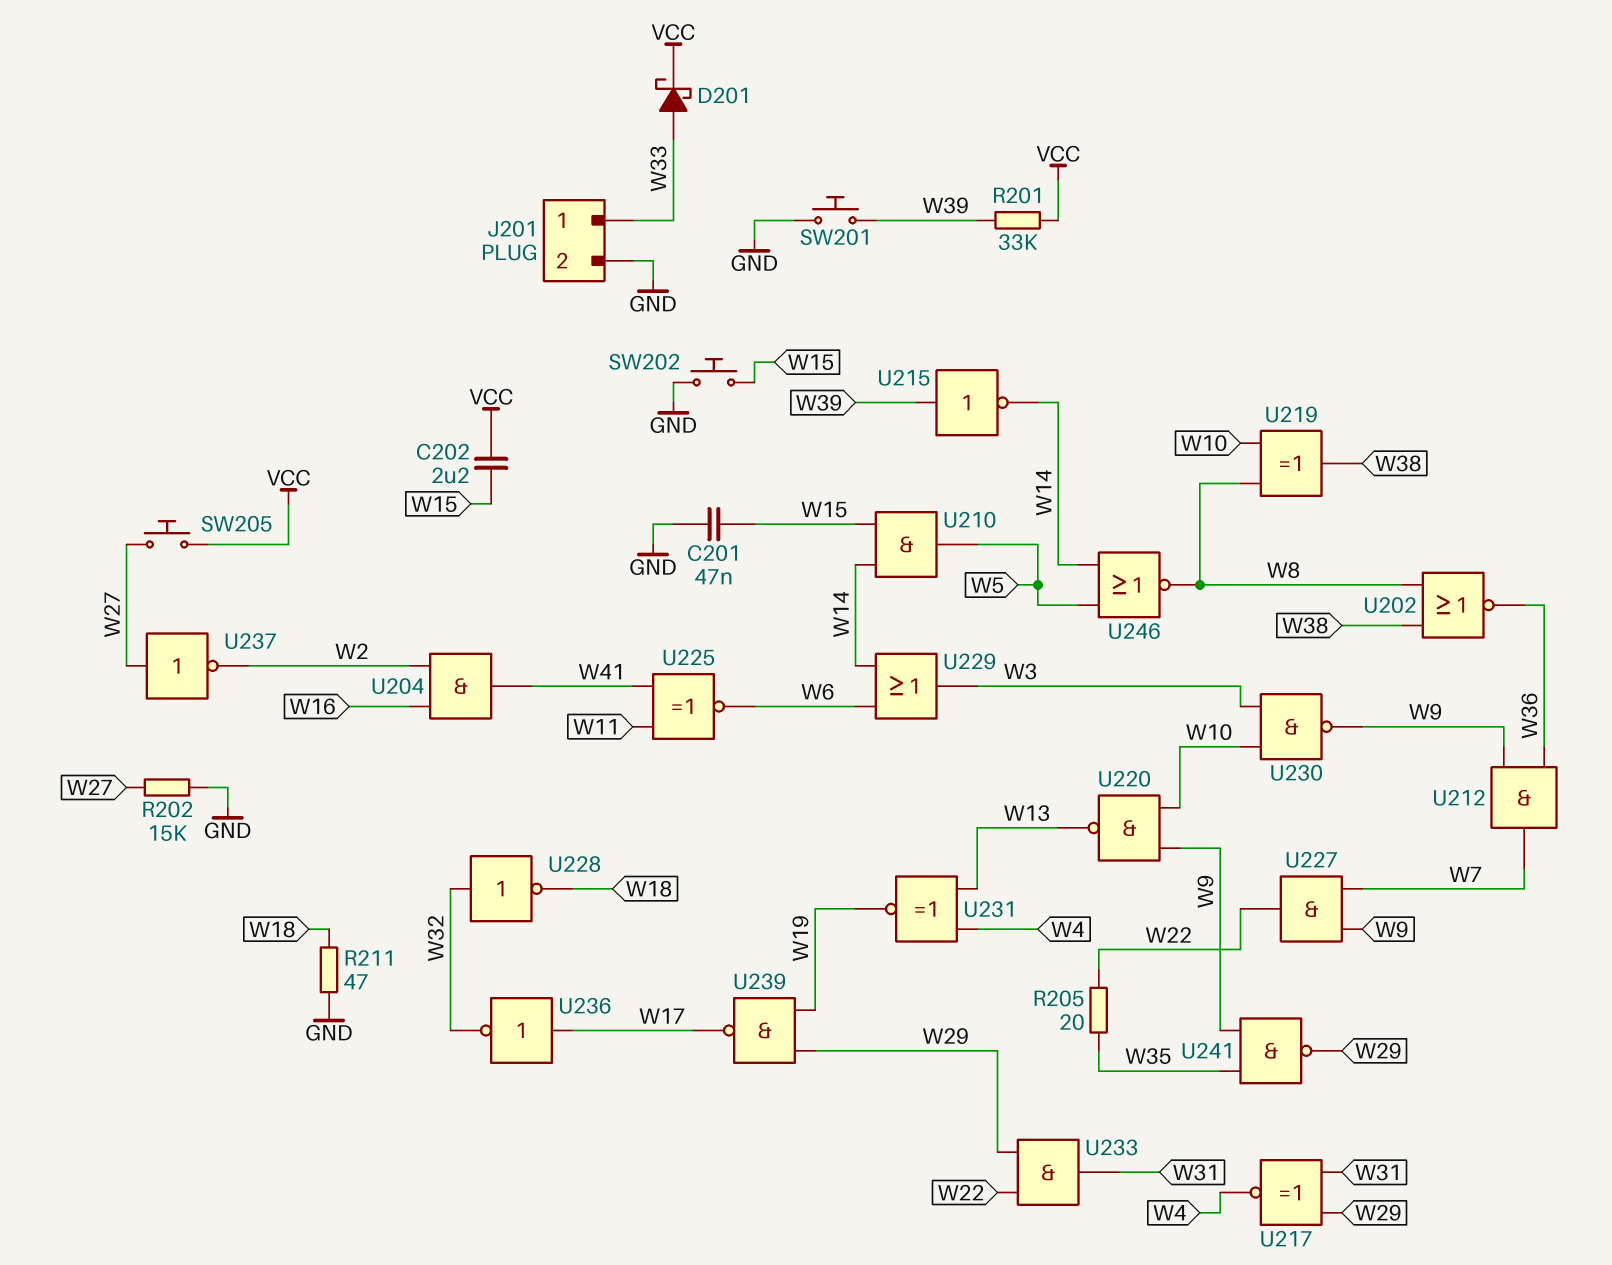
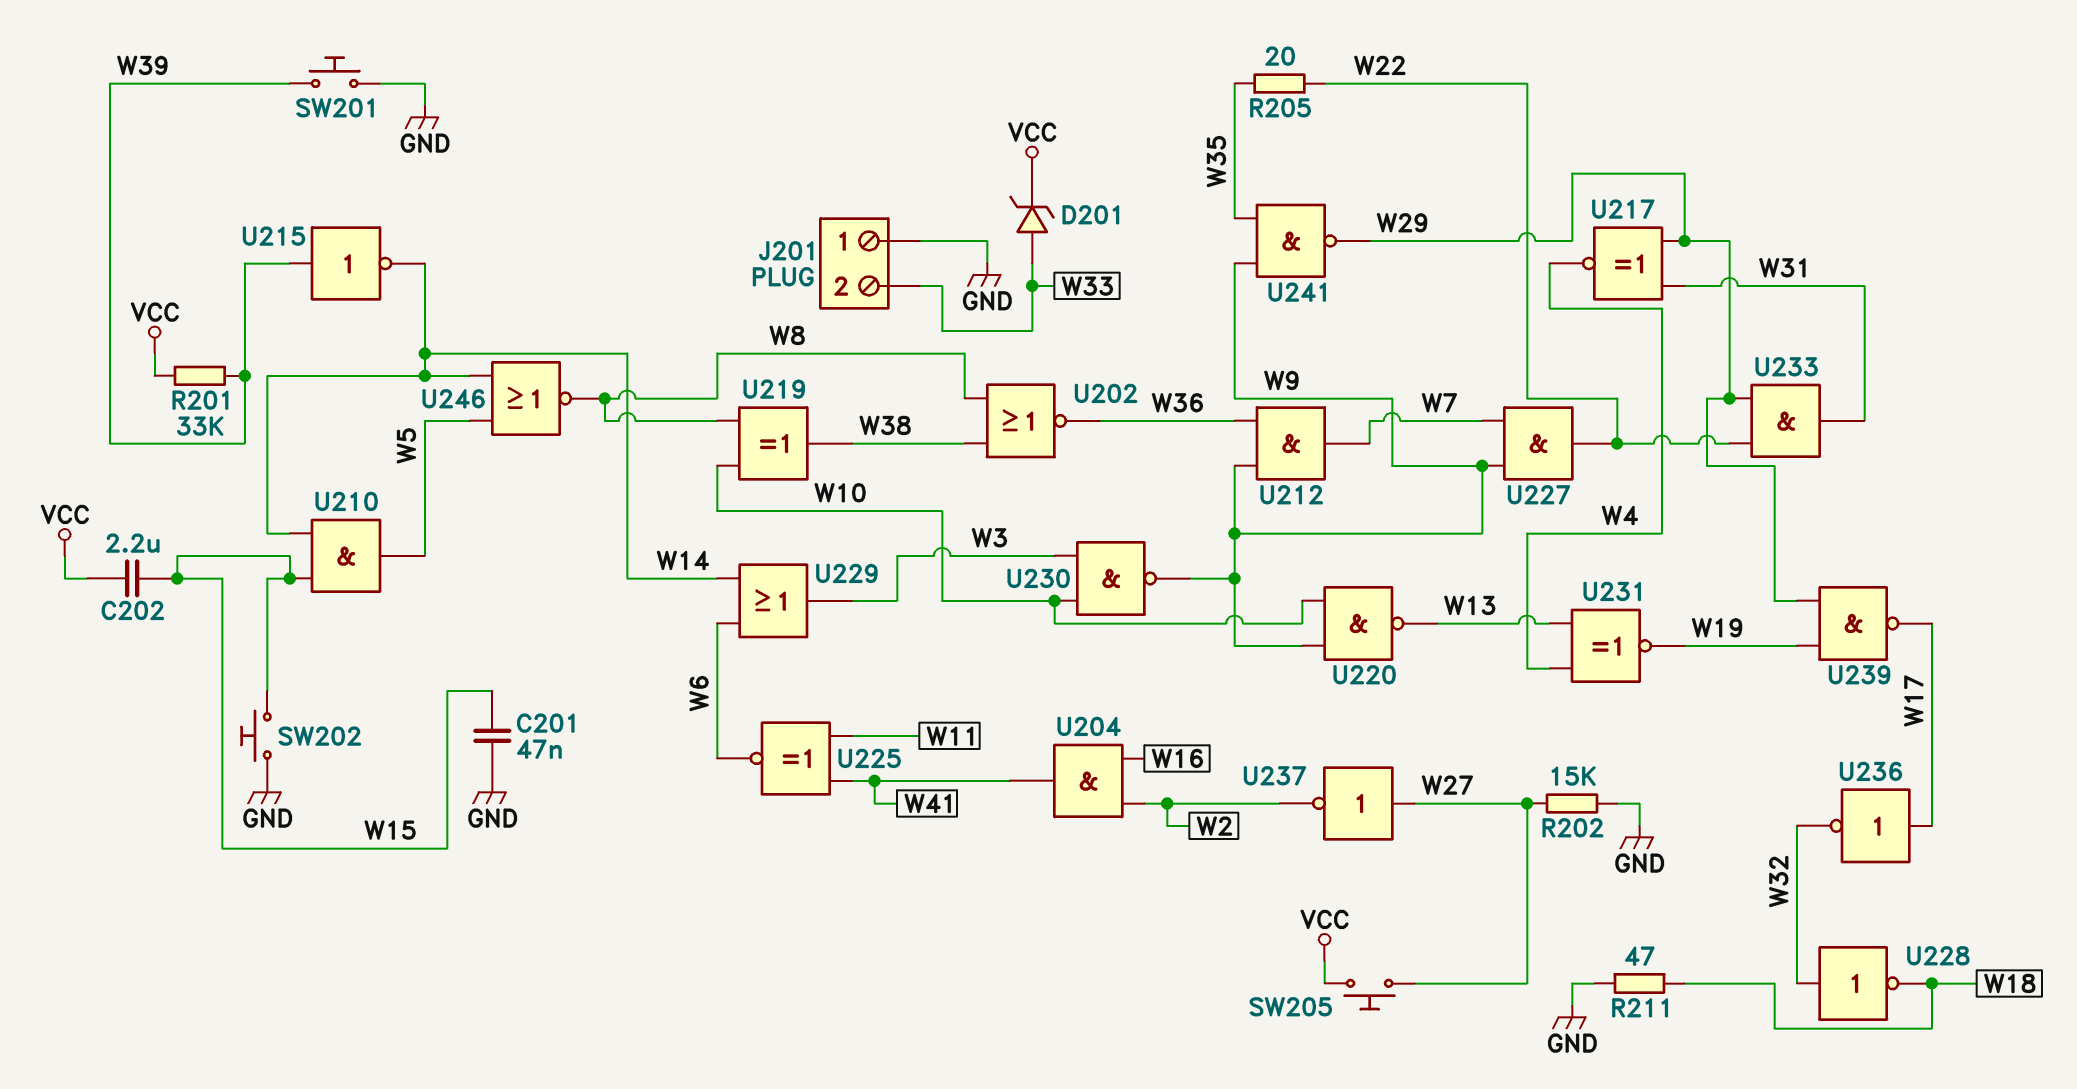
D201: schottky (A W33, K VCC) -> zener (A W33, K VCC)
J201 pin 1: W33 -> GND
J201 pin 2: GND -> W33

